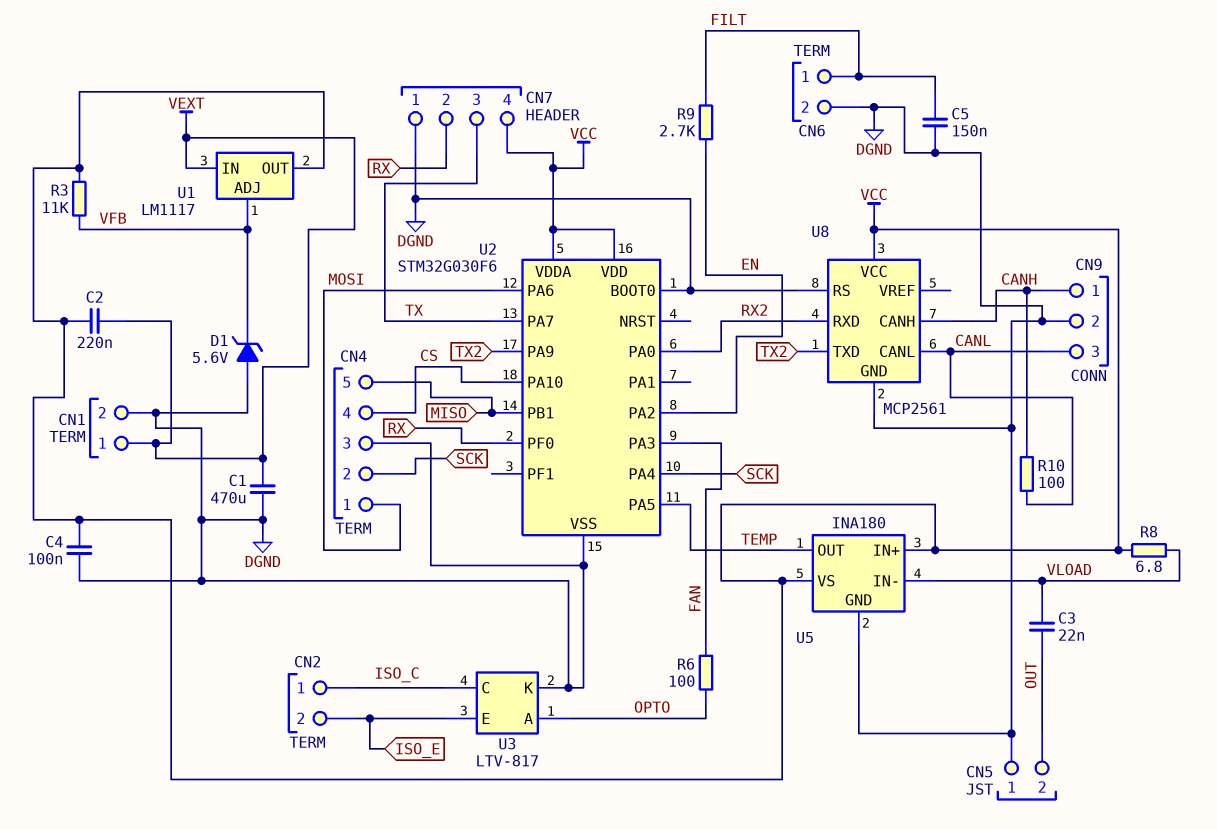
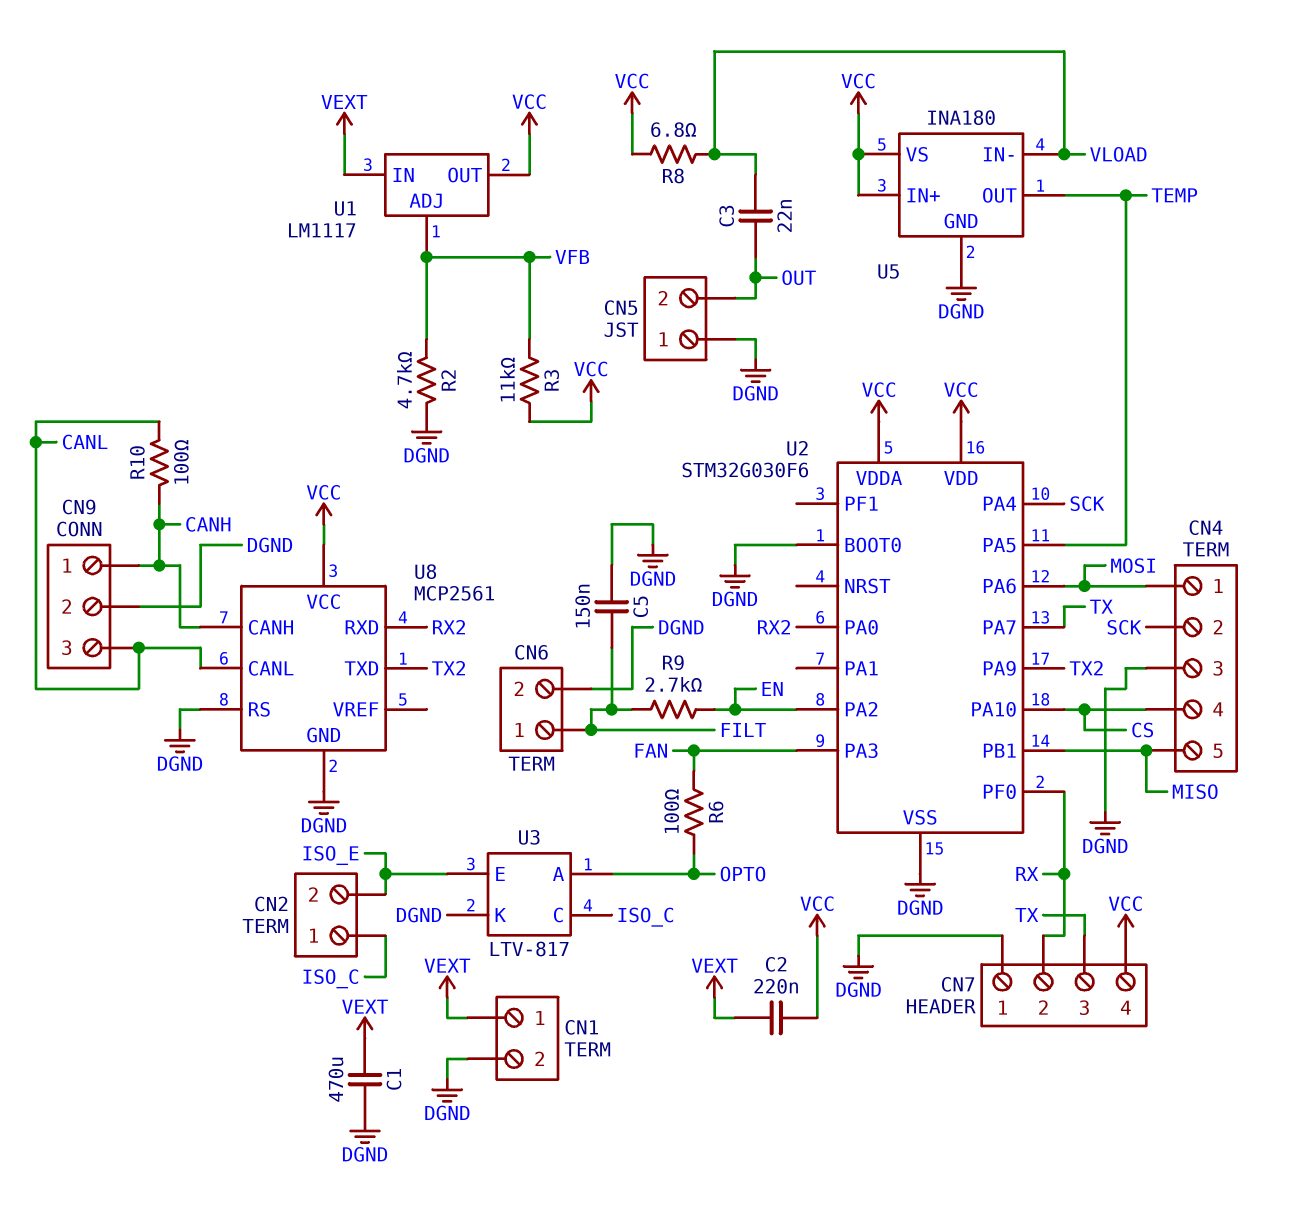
C4: 100nF (DGND, VCC) -> none
D1: zener 5.6V (A DGND, K VFB) -> none
R2: none -> 4.7k (DGND, VFB)

